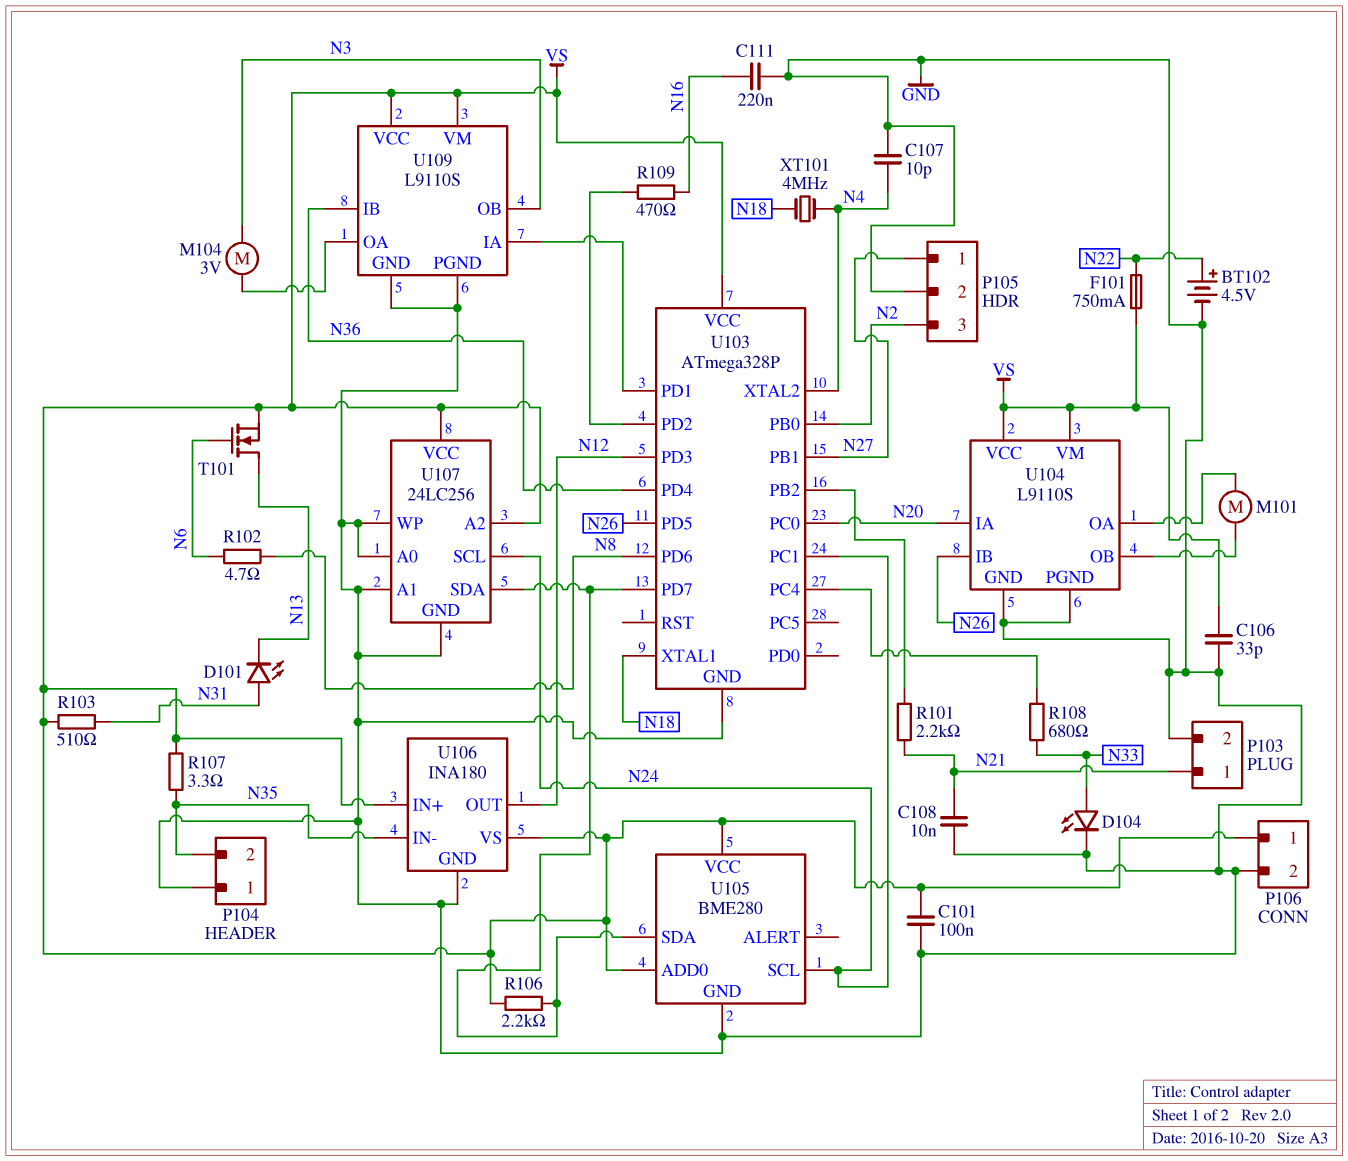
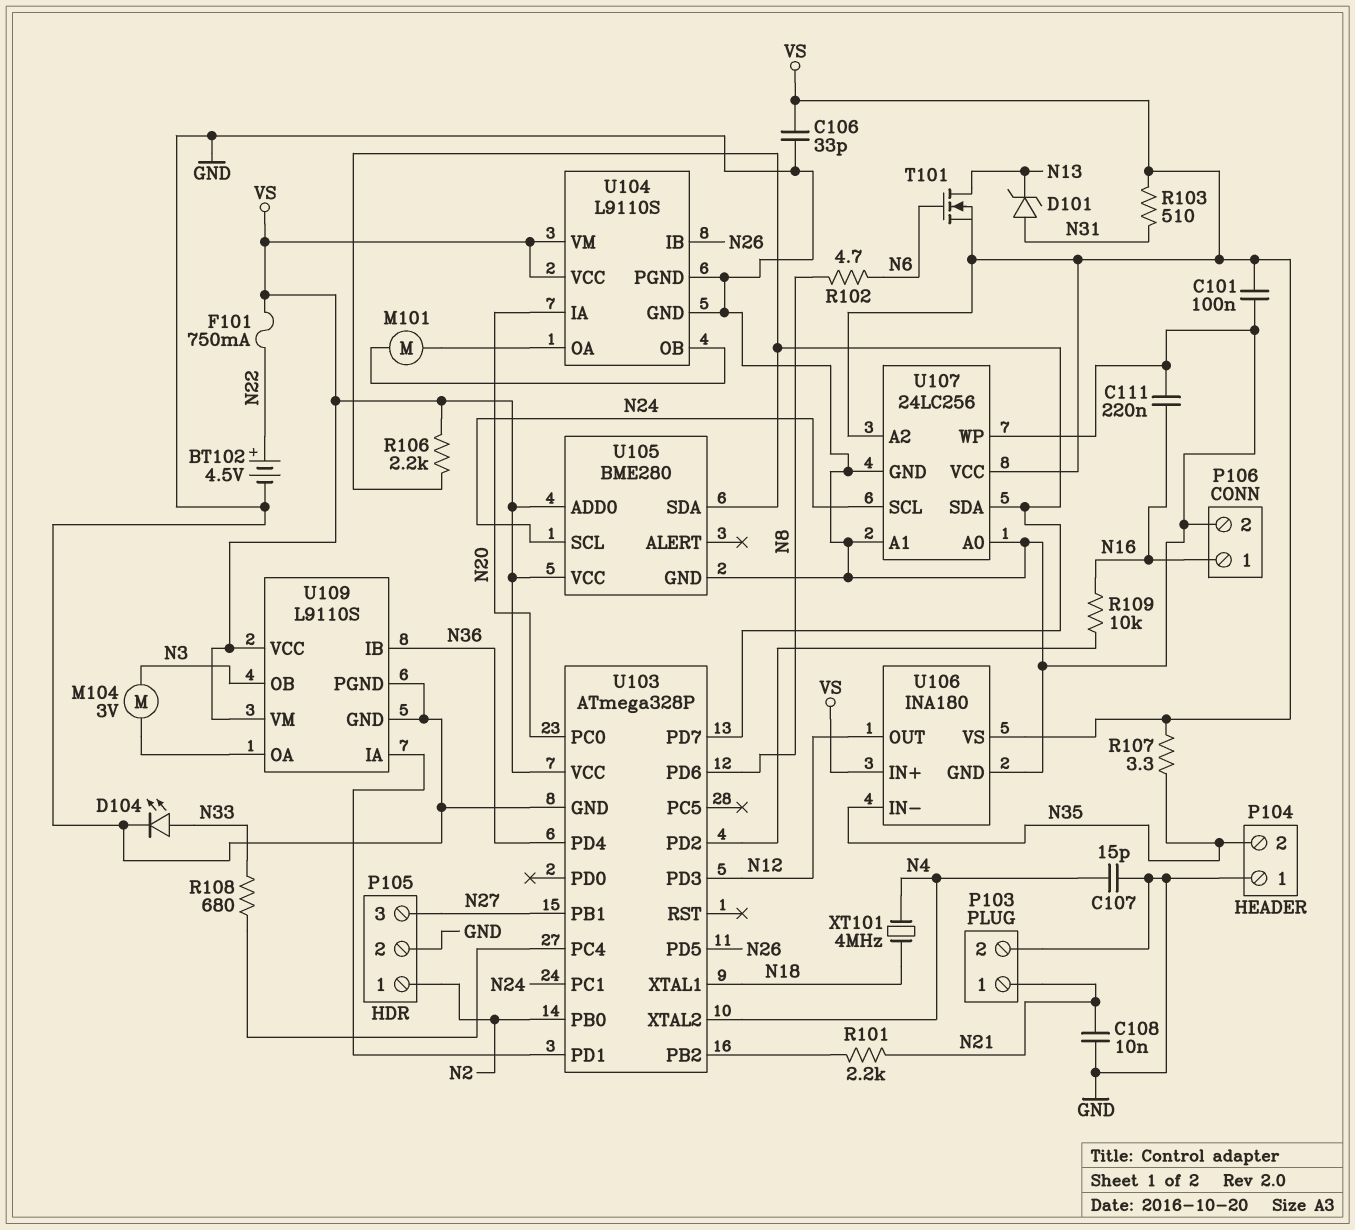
C107: 10pF (GND, N4) -> 15pF (GND, N4)
D101: LED (A N31, K N13) -> zener (A N31, K N13)
P105 pin 1: N27 -> N2
P105 pin 3: N2 -> N27
P106 pin 1: VS -> N16
R109: 470 (N16, U103/PD2) -> 10k (N16, U103/PD2)

